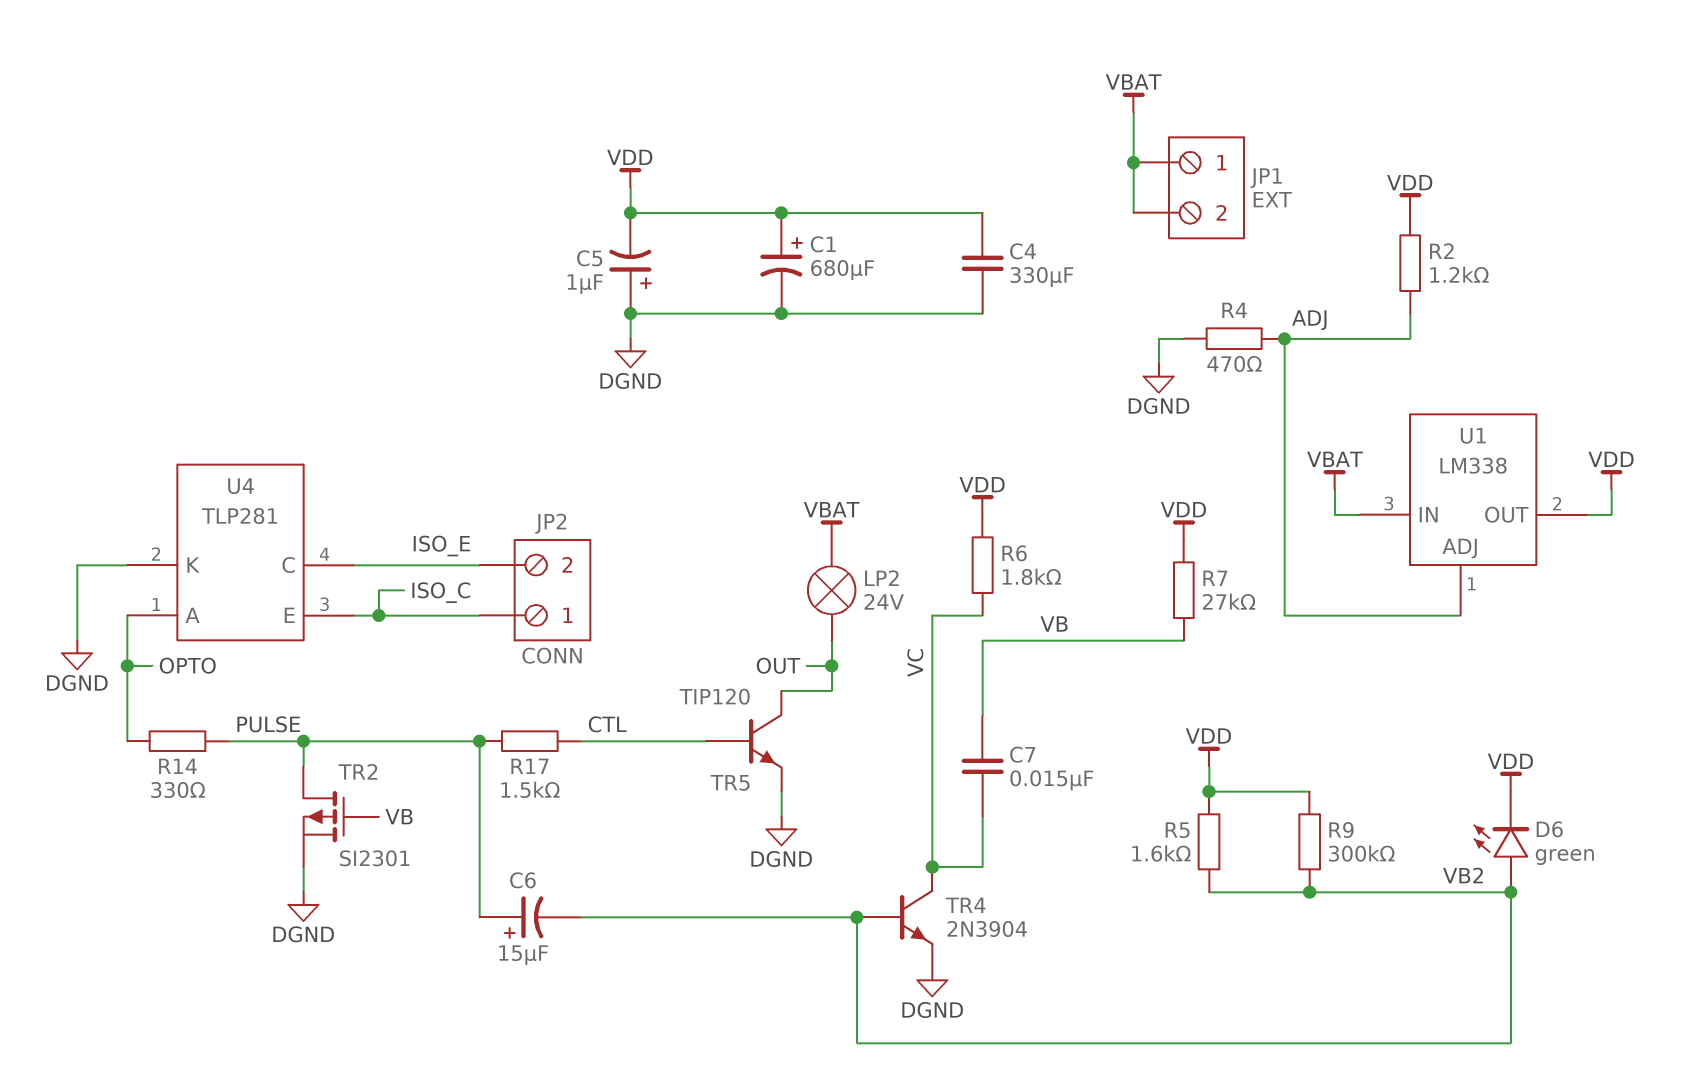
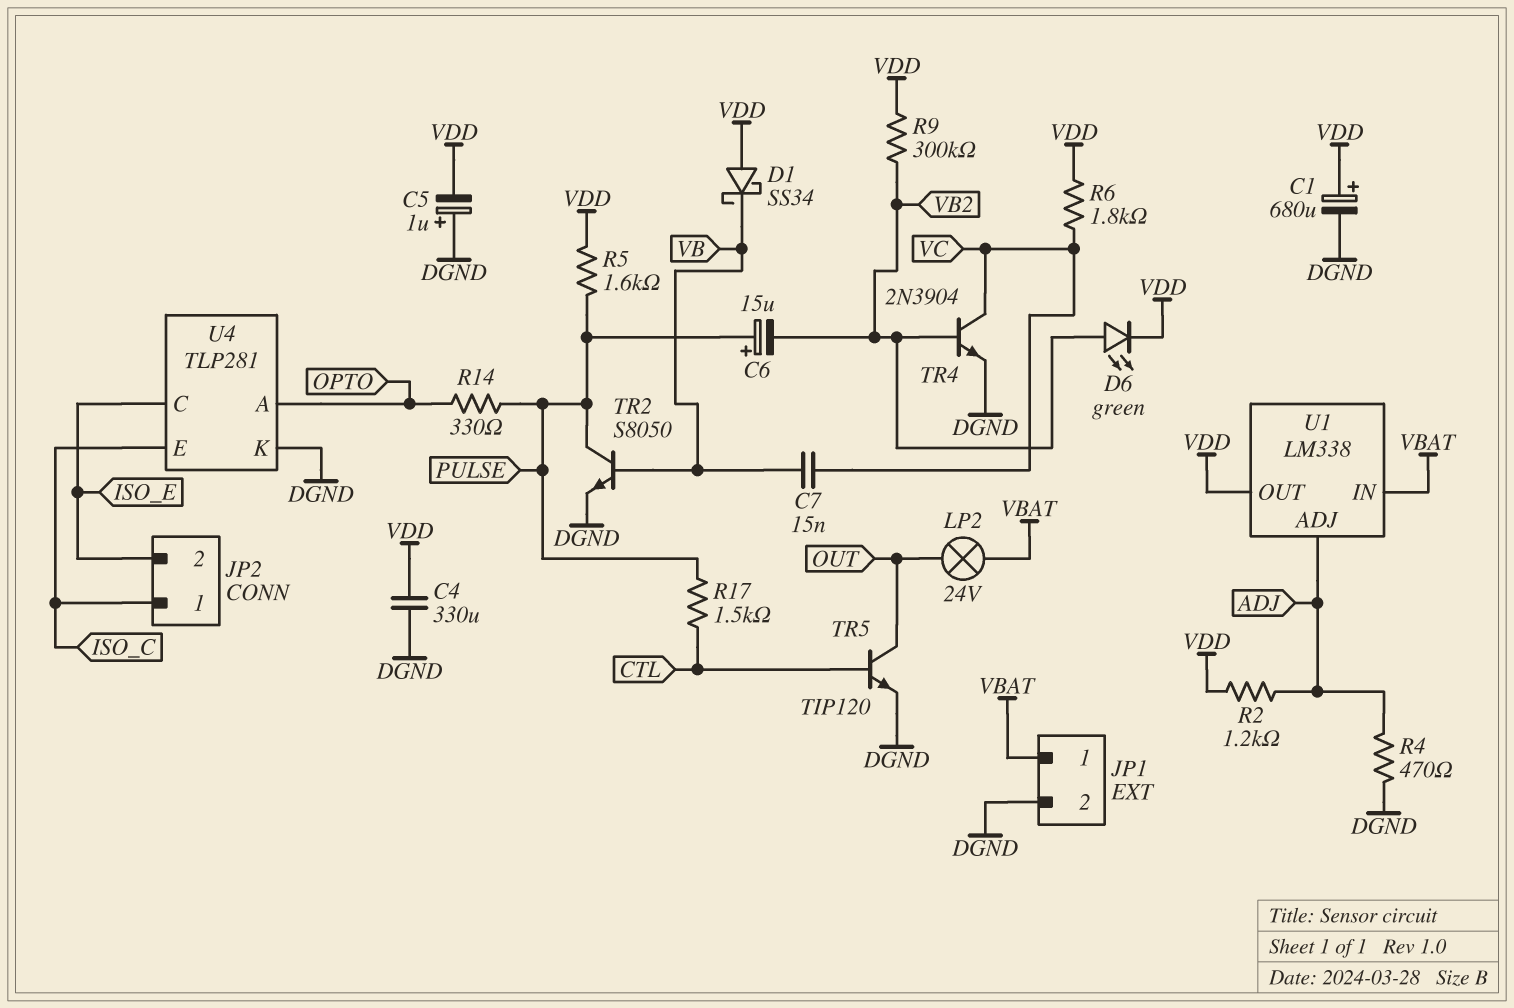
D1: none -> schottky SS34 (A VDD, K VB)
JP1 pin 2: VBAT -> DGND
R5: 1.6k (VB2, VDD) -> 1.6k (PULSE, VDD)
R7: 27k (VB, VDD) -> none
TR2: PMOS SI2301 (G VB, D PULSE, S DGND) -> NPN S8050 (B VB, C PULSE, E DGND)

